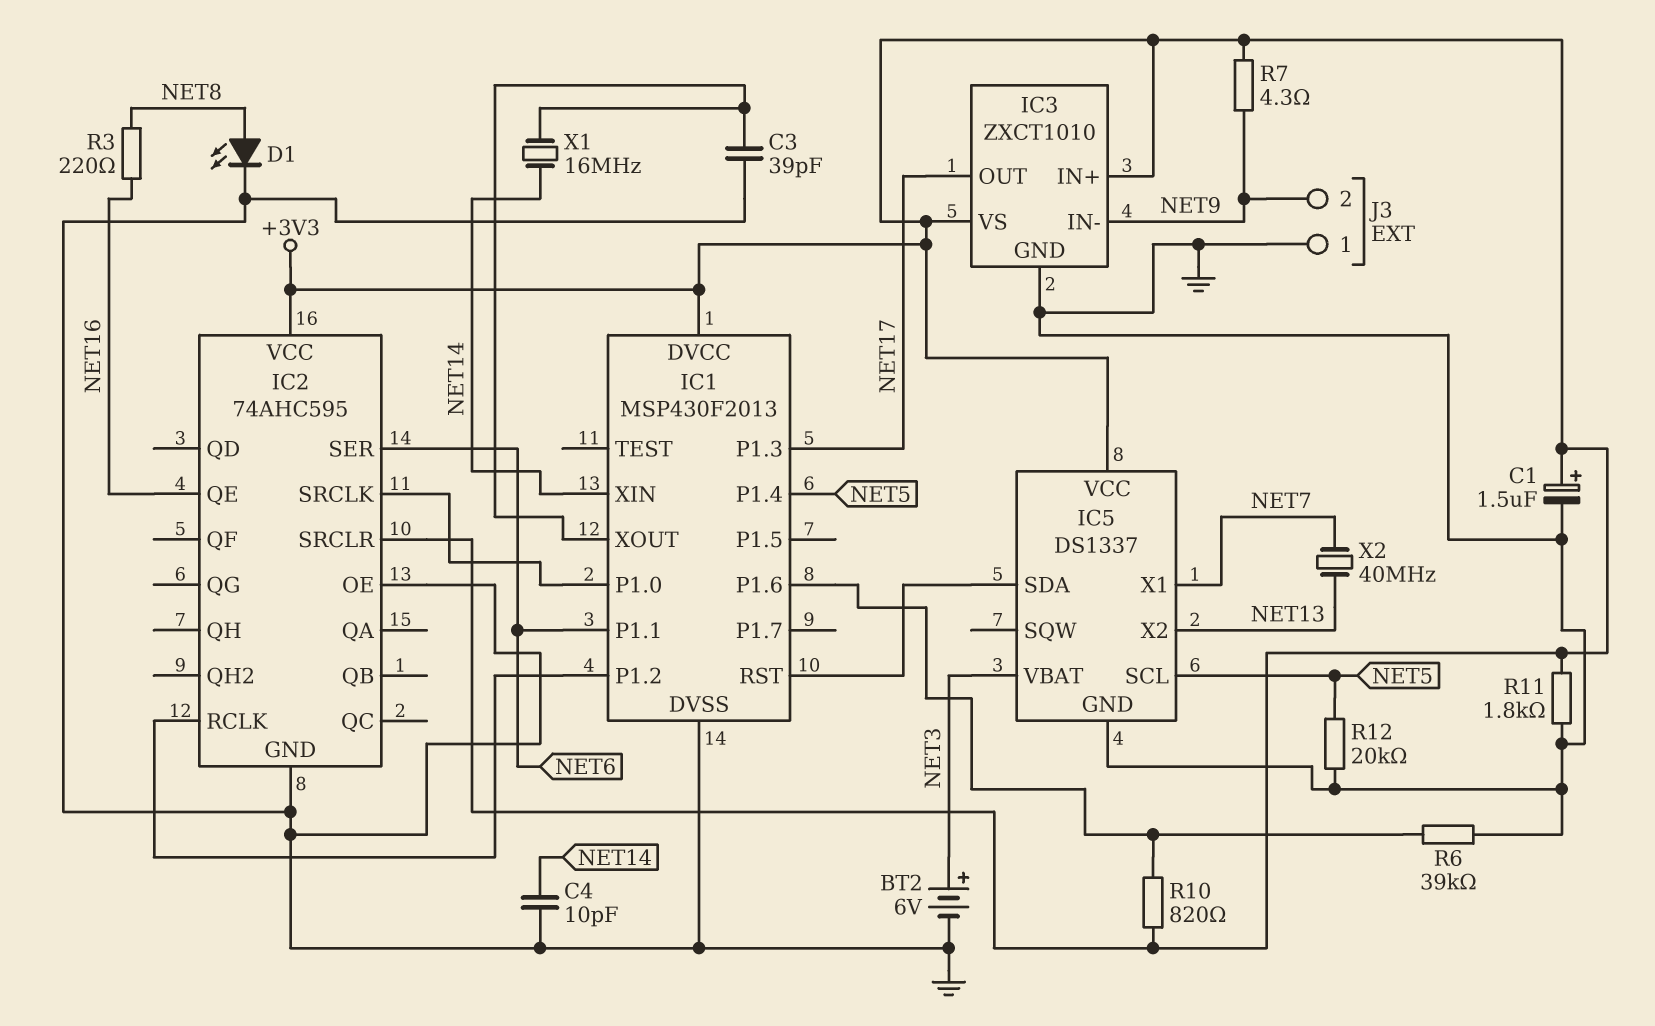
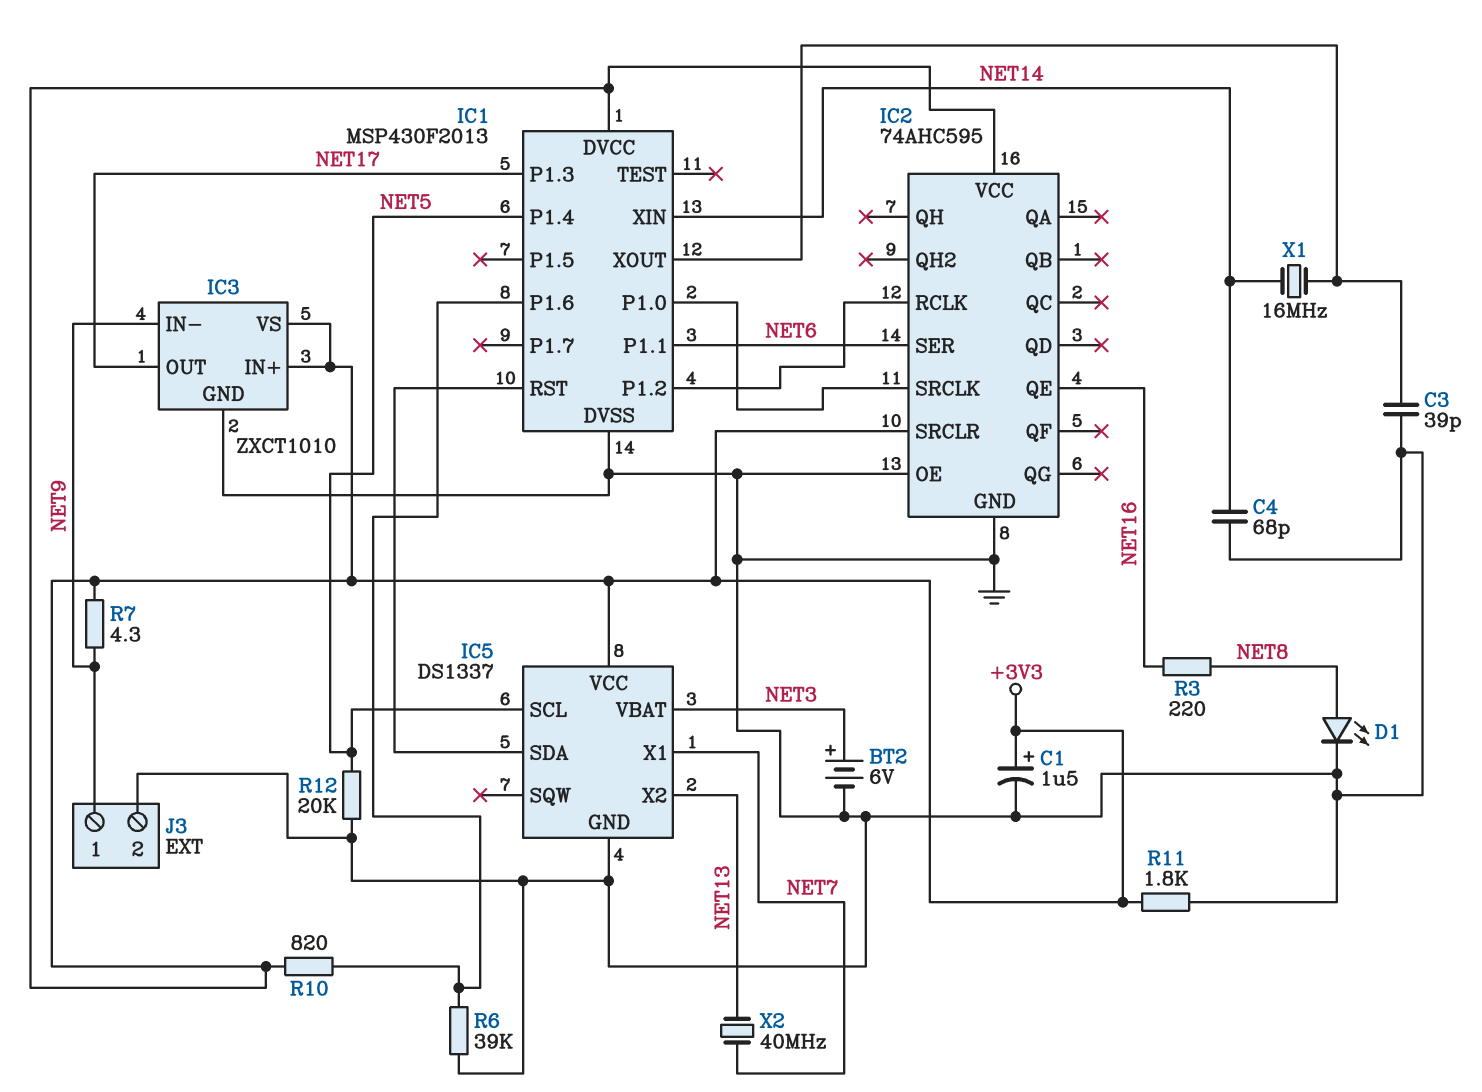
C4: 10pF (GND, NET14) -> 68pF (GND, NET14)
J3 pin 1: GND -> NET9
J3 pin 2: NET9 -> GND

